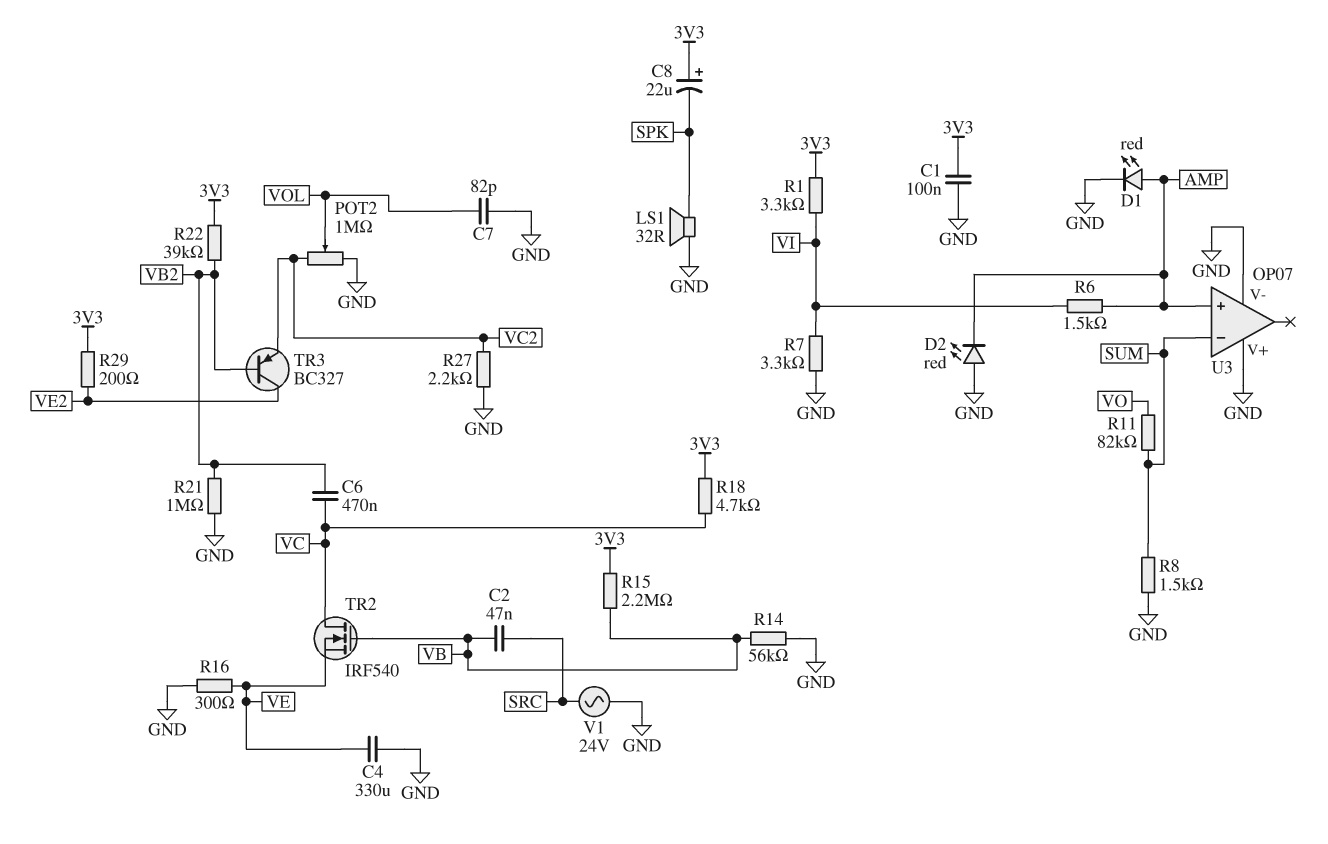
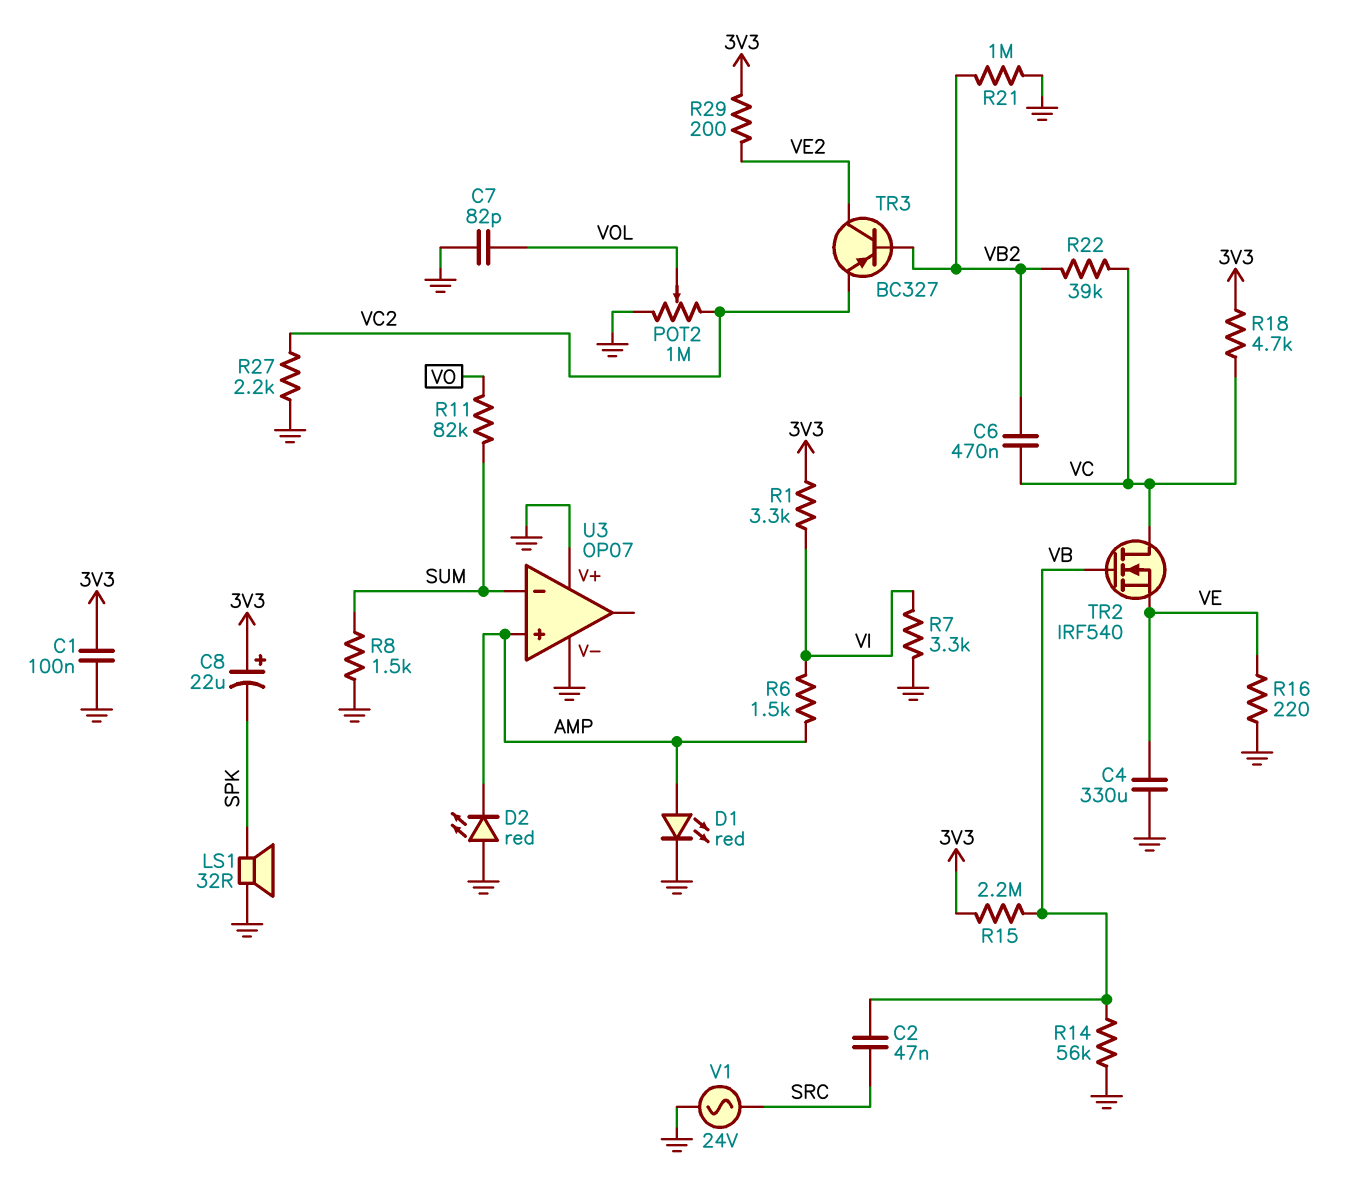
R16: 300 (GND, VE) -> 220 (GND, VE)
R22: 39k (3V3, VB2) -> 39k (VB2, VC)

